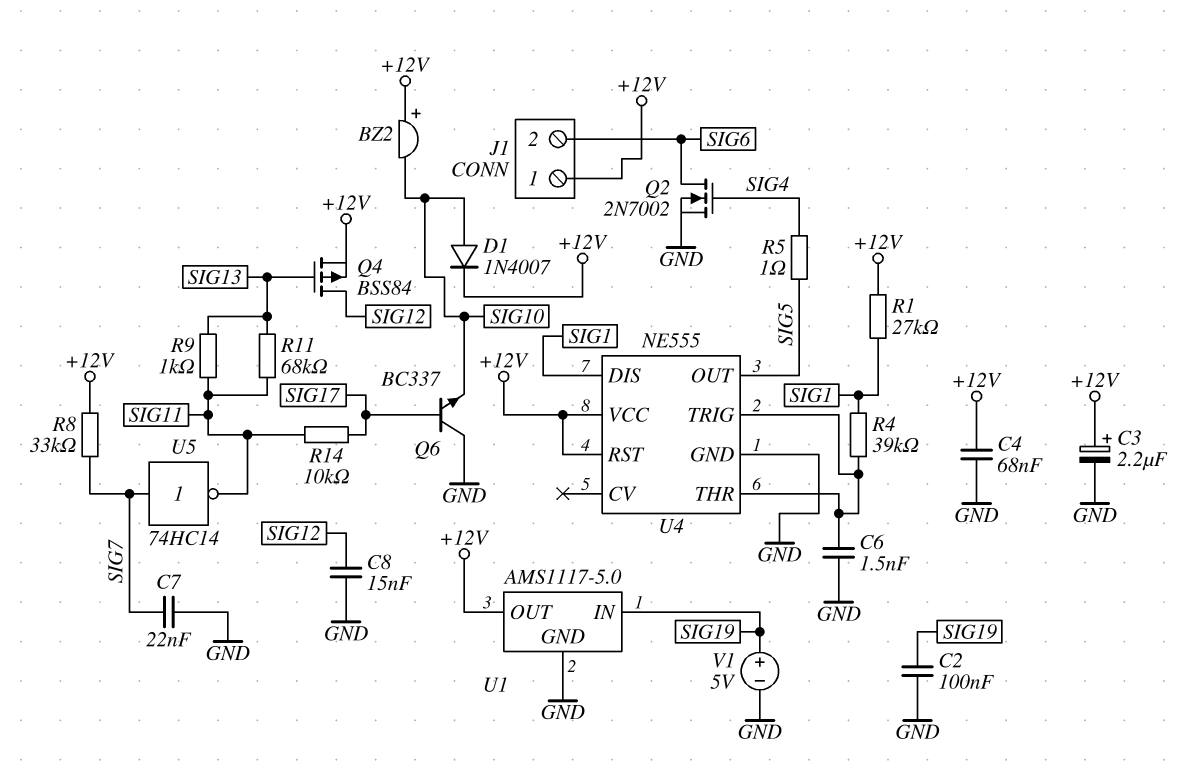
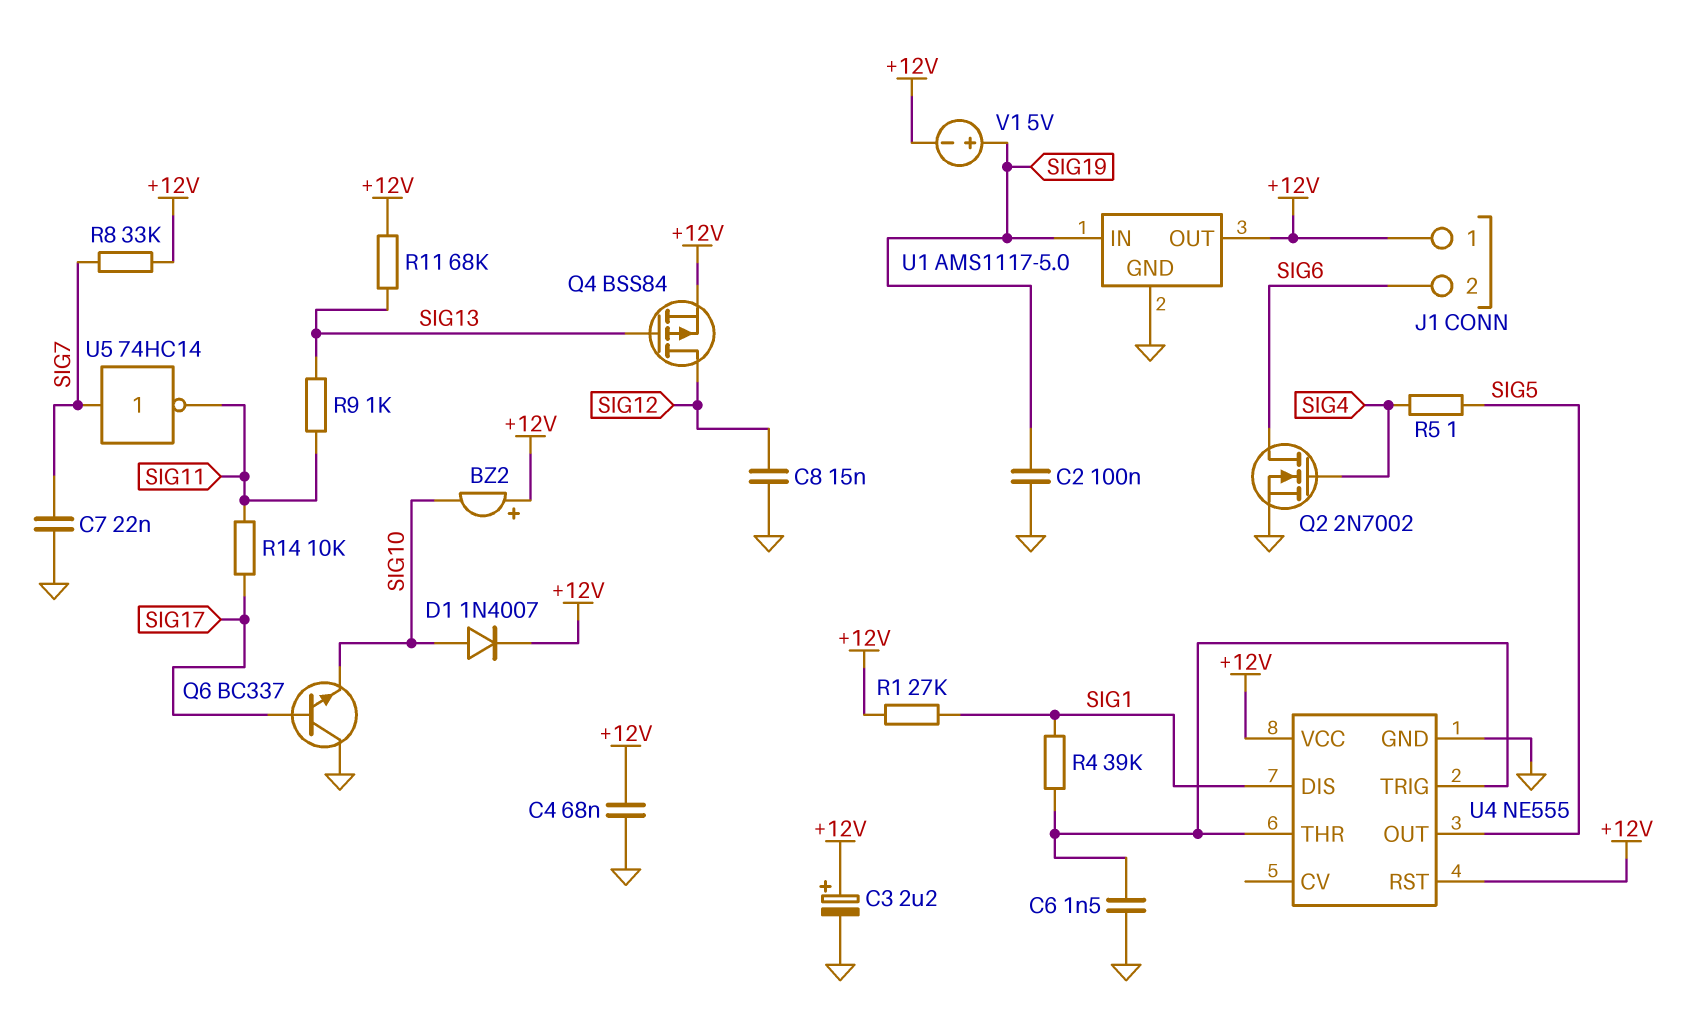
R11: 68k (SIG11, SIG13) -> 68k (+12V, SIG13)
V1: 5V (plus SIG19, minus GND) -> 5V (plus SIG19, minus +12V)

